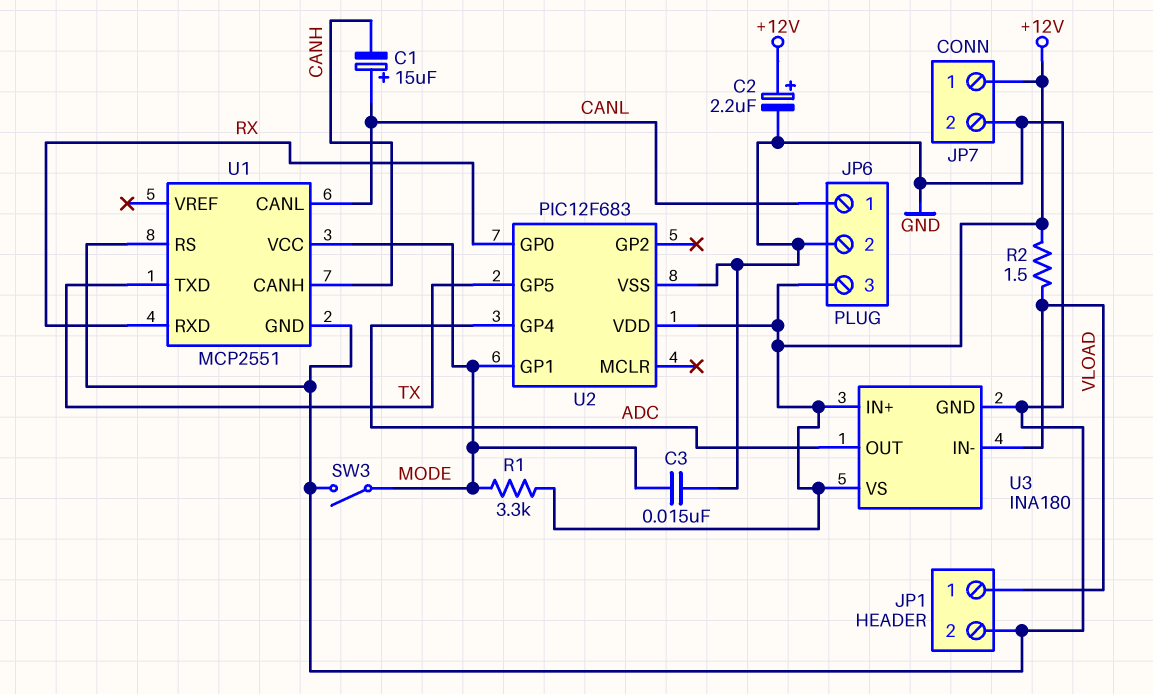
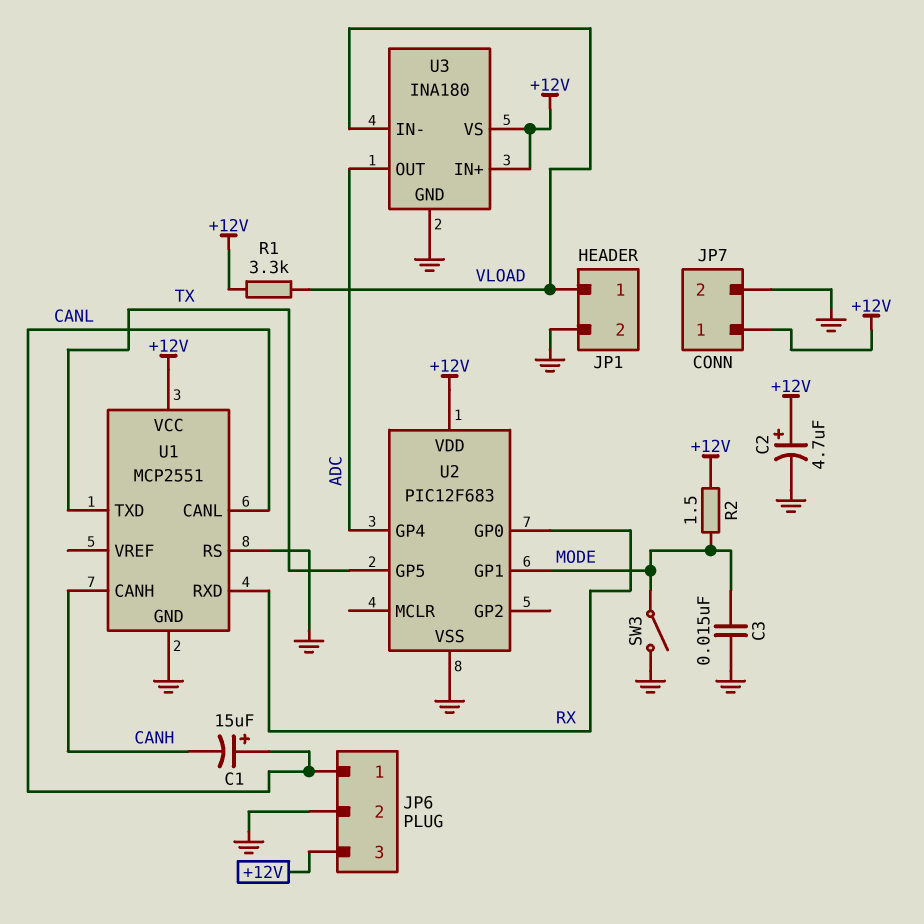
C2: 2.2uF (plus +12V, minus GND) -> 4.7uF (plus +12V, minus GND)
R1: 3.3k (+12V, MODE) -> 3.3k (+12V, VLOAD)
R2: 1.5 (+12V, VLOAD) -> 1.5 (+12V, MODE)
U1 pin VCC: MODE -> +12V

